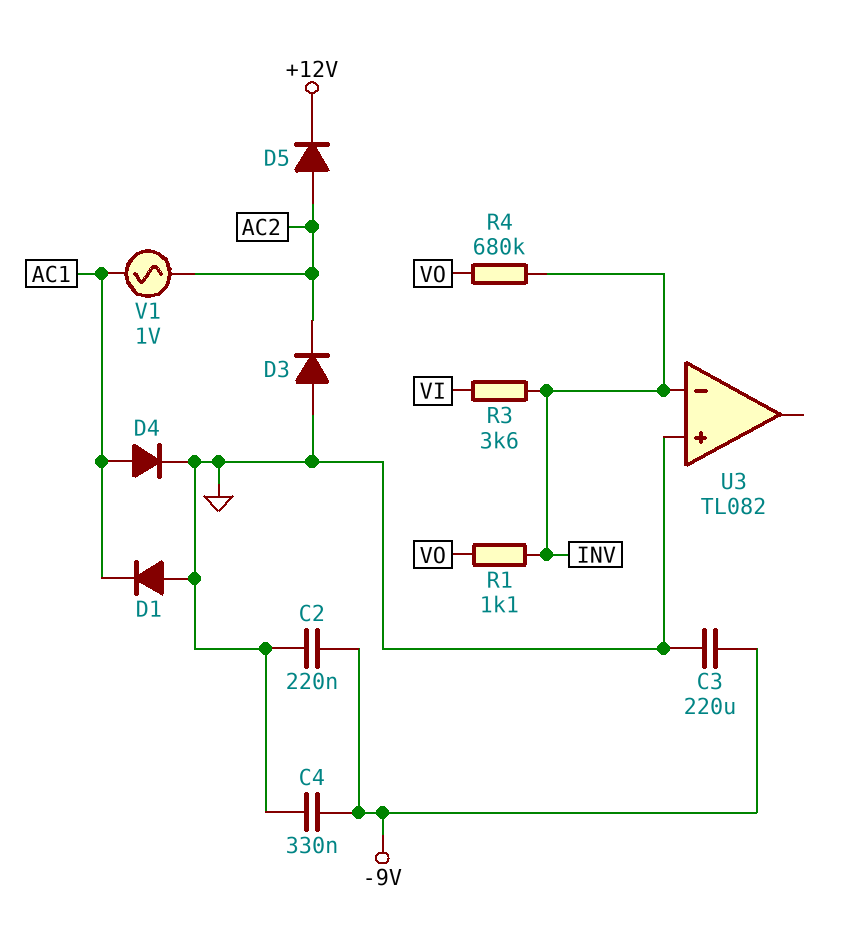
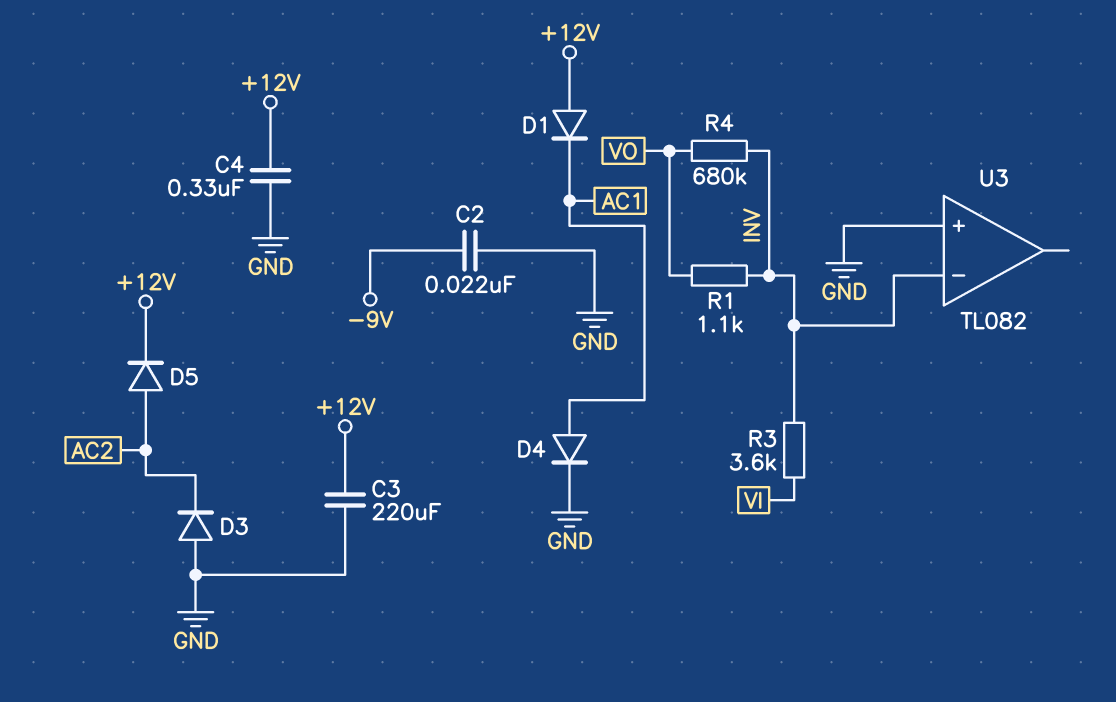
C2: 220nF (-9V, GND) -> 22nF (-9V, GND)
C3: 220uF (-9V, GND) -> 220uF (+12V, GND)
C4: 330nF (-9V, GND) -> 330nF (+12V, GND)
D1: diode (A GND, K AC1) -> diode (A +12V, K AC1)
V1: AC 1V (AC1, AC2) -> none

